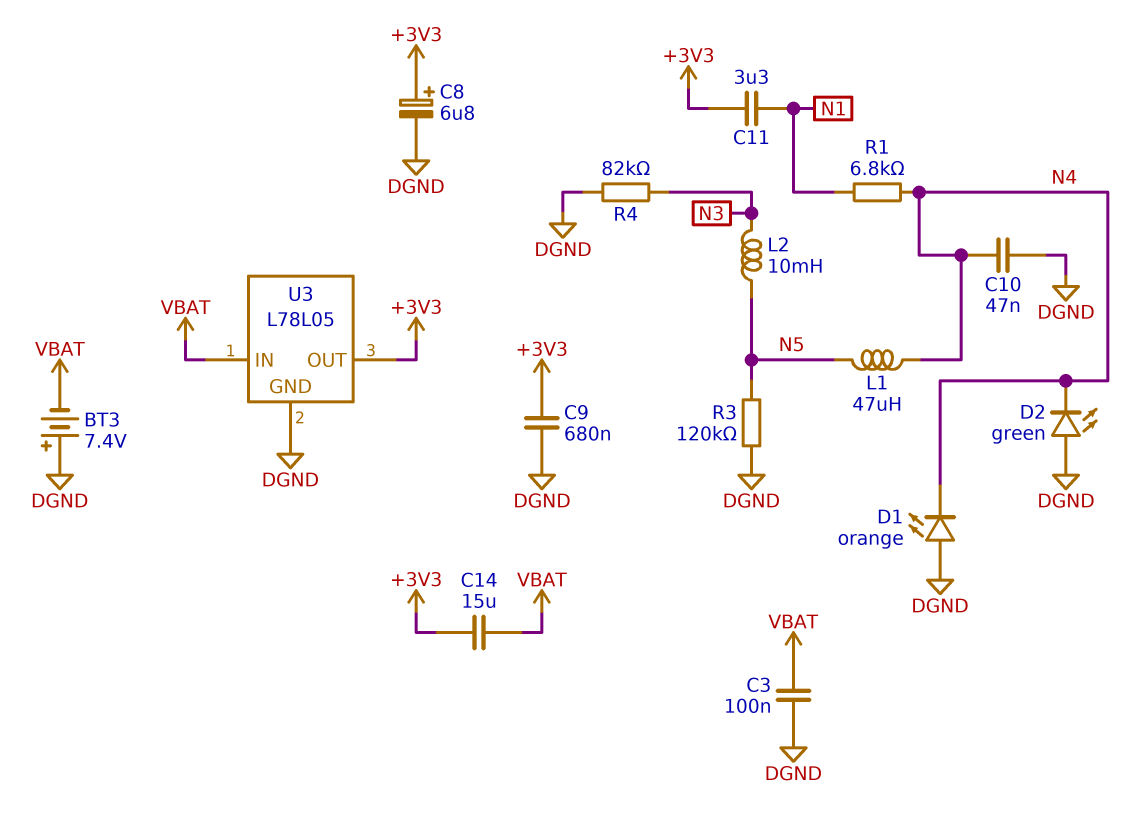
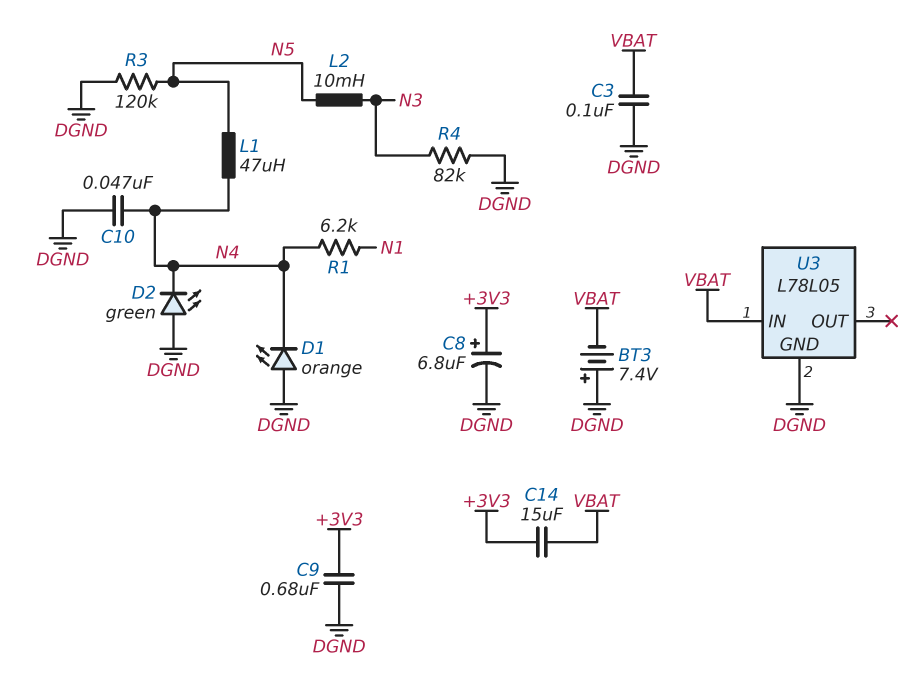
C11: 3.3uF (+3V3, N1) -> none
R1: 6.8k (N1, N4) -> 6.2k (N1, N4)
U3 pin OUT: +3V3 -> none

